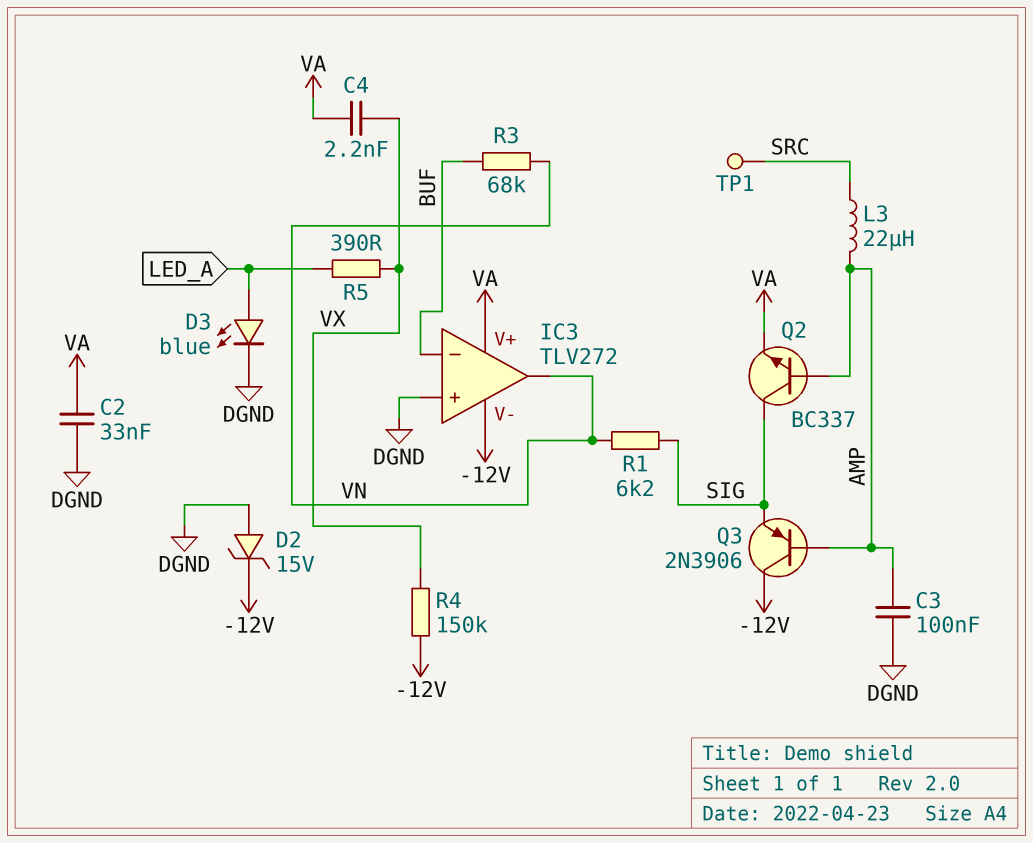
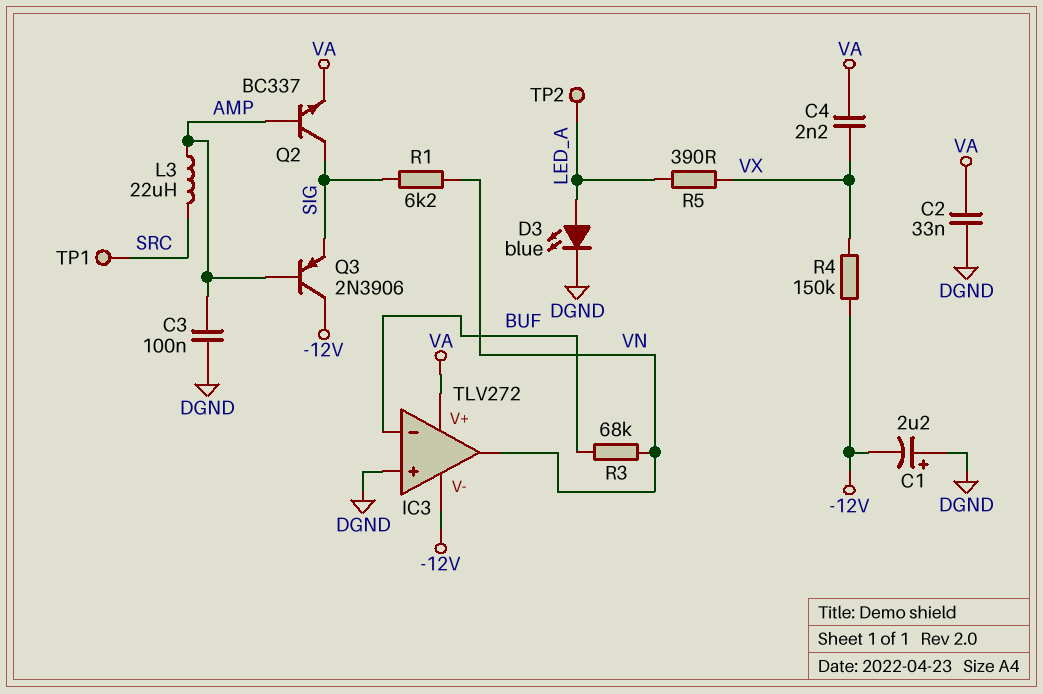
C1: none -> 2.2uF (plus DGND, minus -12V)
D2: zener 15V (A DGND, K -12V) -> none
TP2: none -> test point (LED_A)

